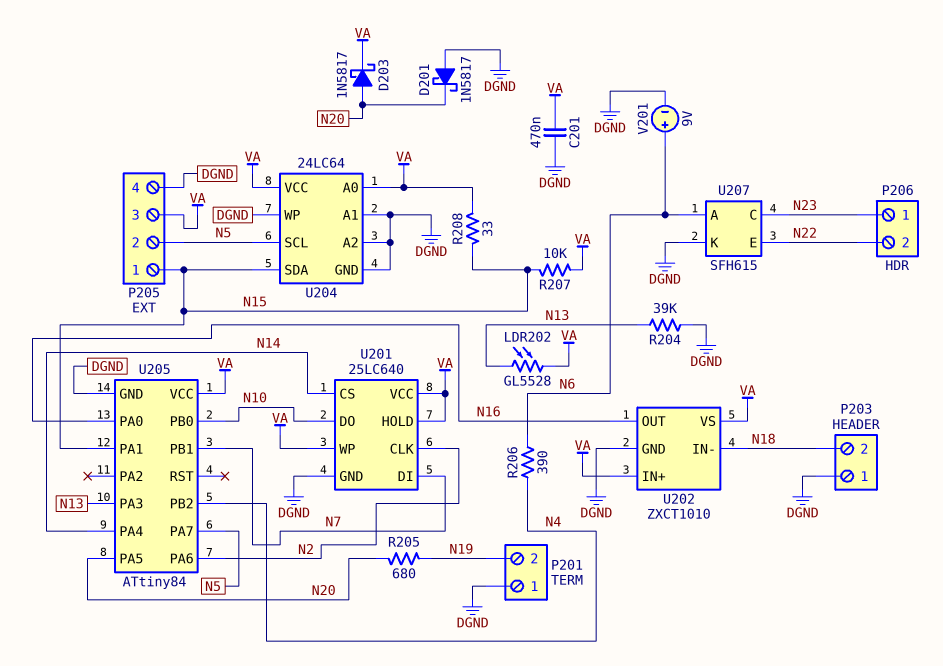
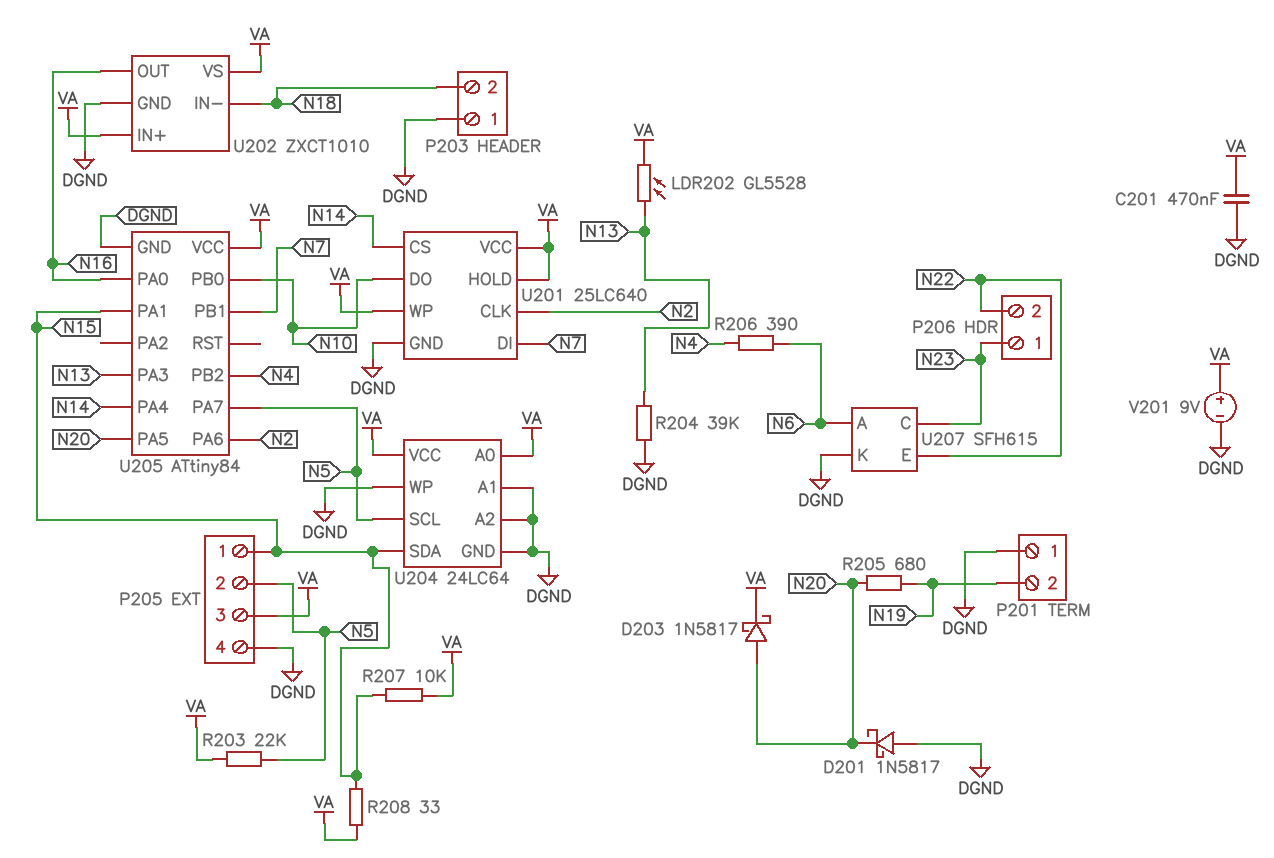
R203: none -> 22k (N5, VA)
V201: 9V (plus N6, minus DGND) -> 9V (plus VA, minus DGND)

